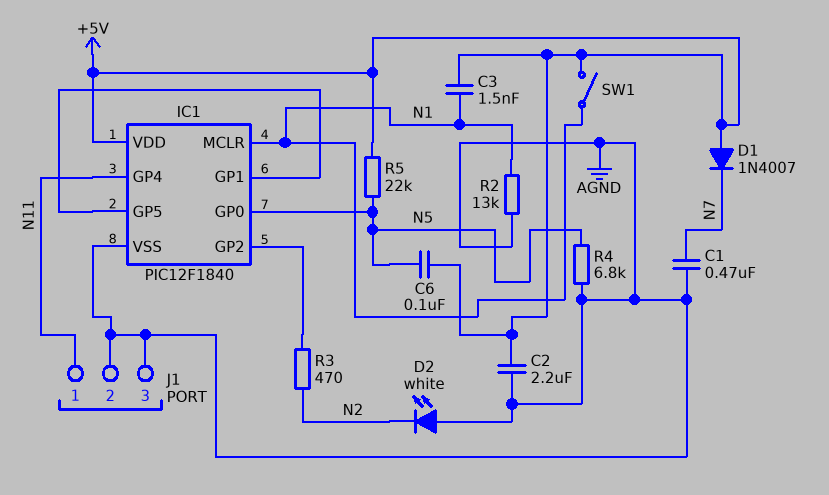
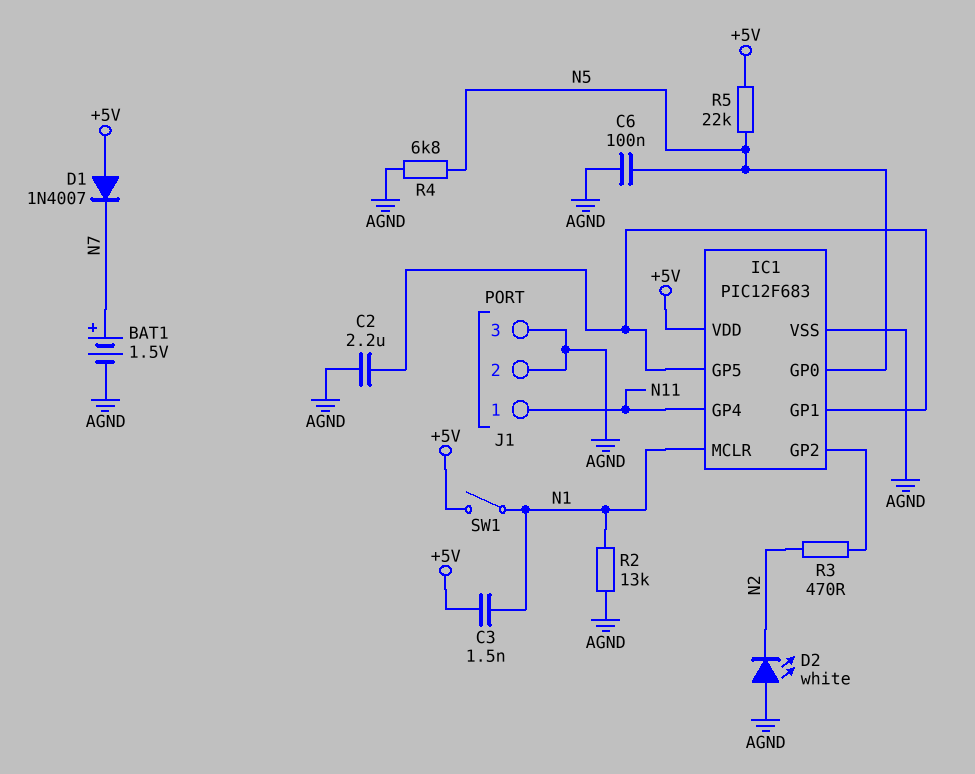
BAT1: none -> 1.5V (plus N7, minus AGND)
C1: 470nF (AGND, N7) -> none
C2: 2.2uF (+5V, AGND) -> 2.2uF (AGND, IC1/GP1)
C6: 100nF (+5V, N5) -> 100nF (AGND, N5)
IC1: PIC12F1840 -> PIC12F683

